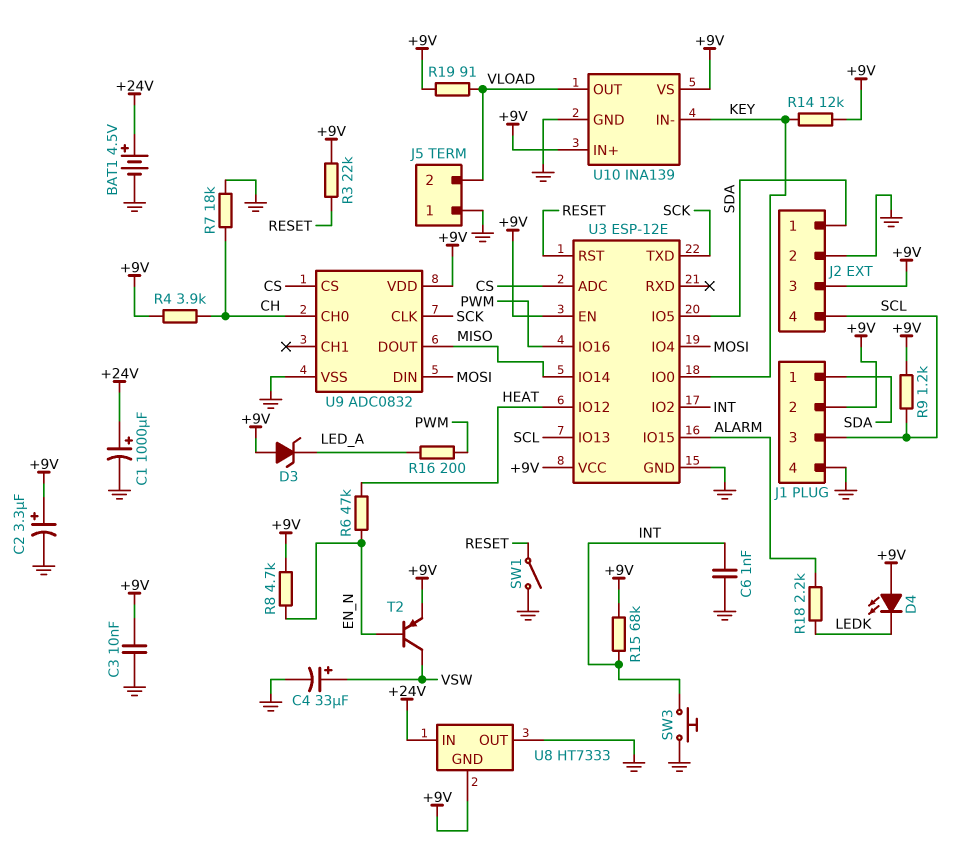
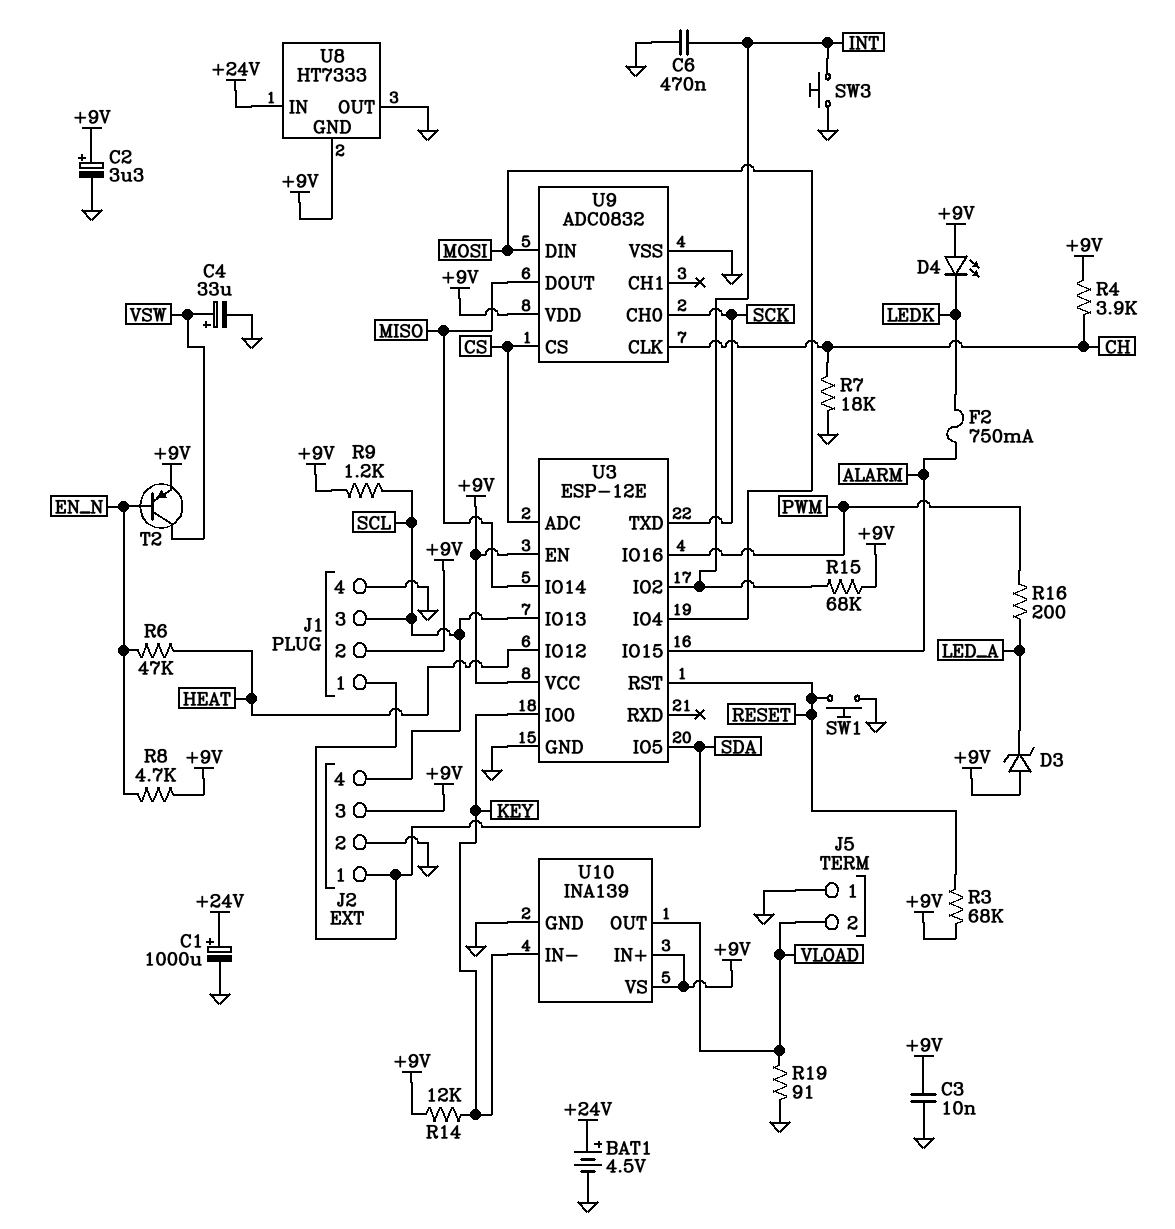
C6: 1nF (GND, INT) -> 470nF (GND, INT)
F2: none -> 750mA (ALARM, LEDK)
R3: 22k (+9V, RESET) -> 68k (+9V, RESET)
R18: 2.2k (ALARM, LEDK) -> none
R19: 91 (+9V, VLOAD) -> 91 (GND, VLOAD)
SW1: switch (GND, RESET) -> button (GND, RESET)
U9 pin CH0: CH -> SCK
U9 pin CLK: SCK -> CH

